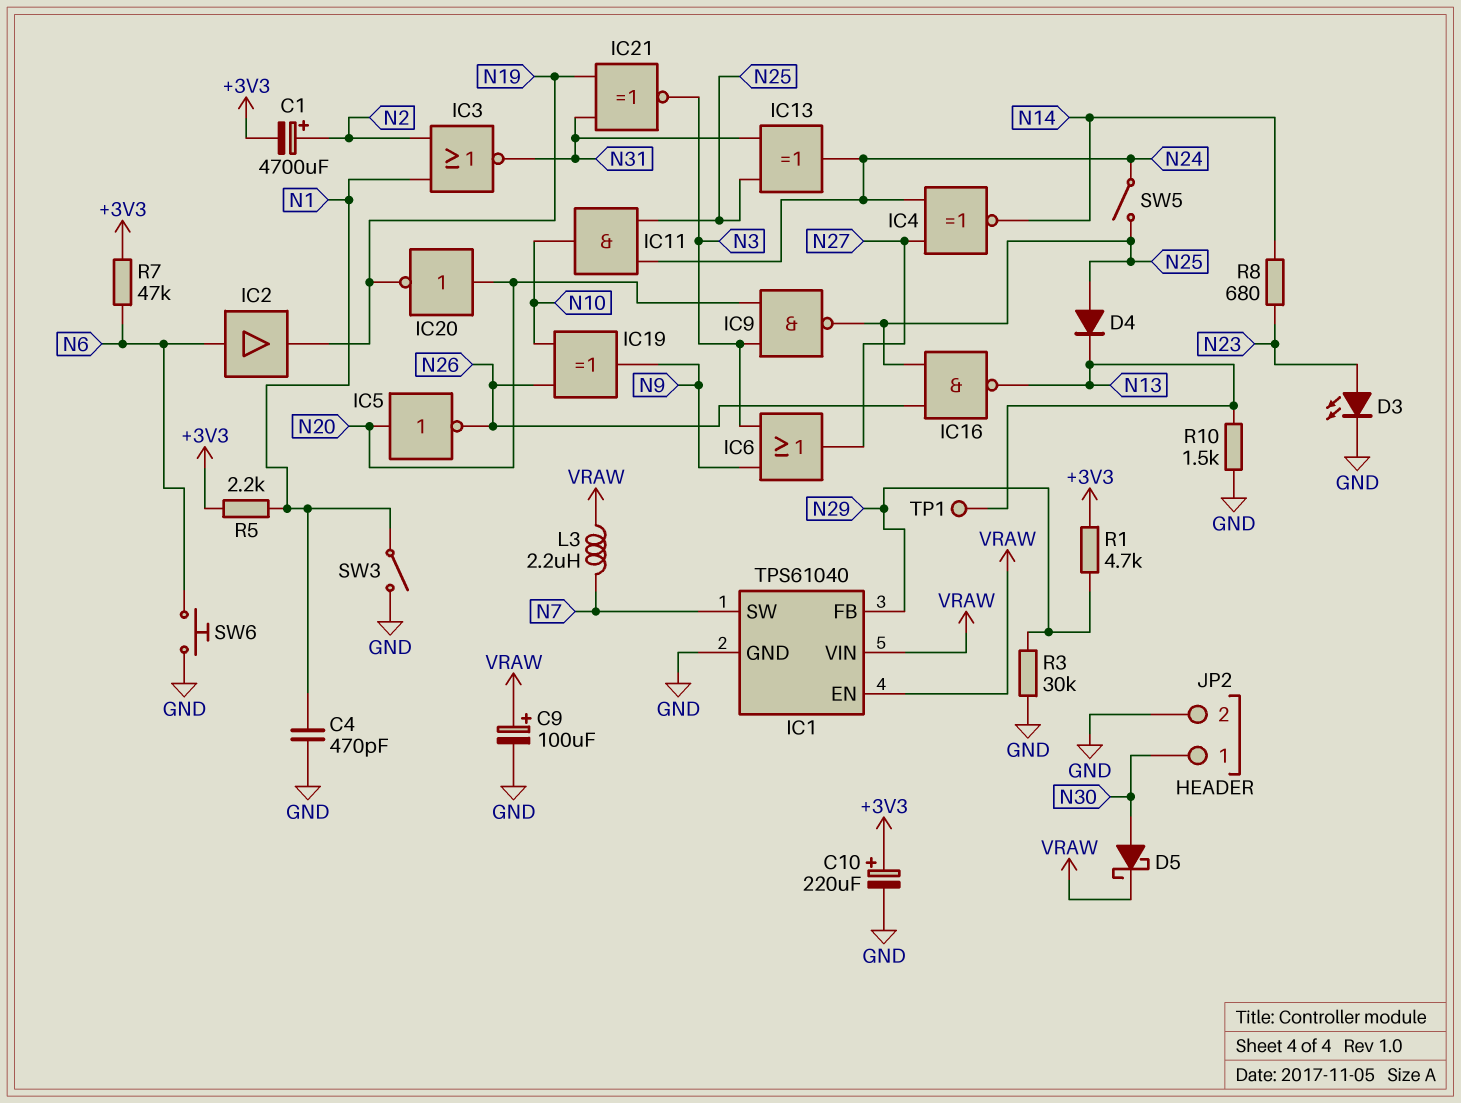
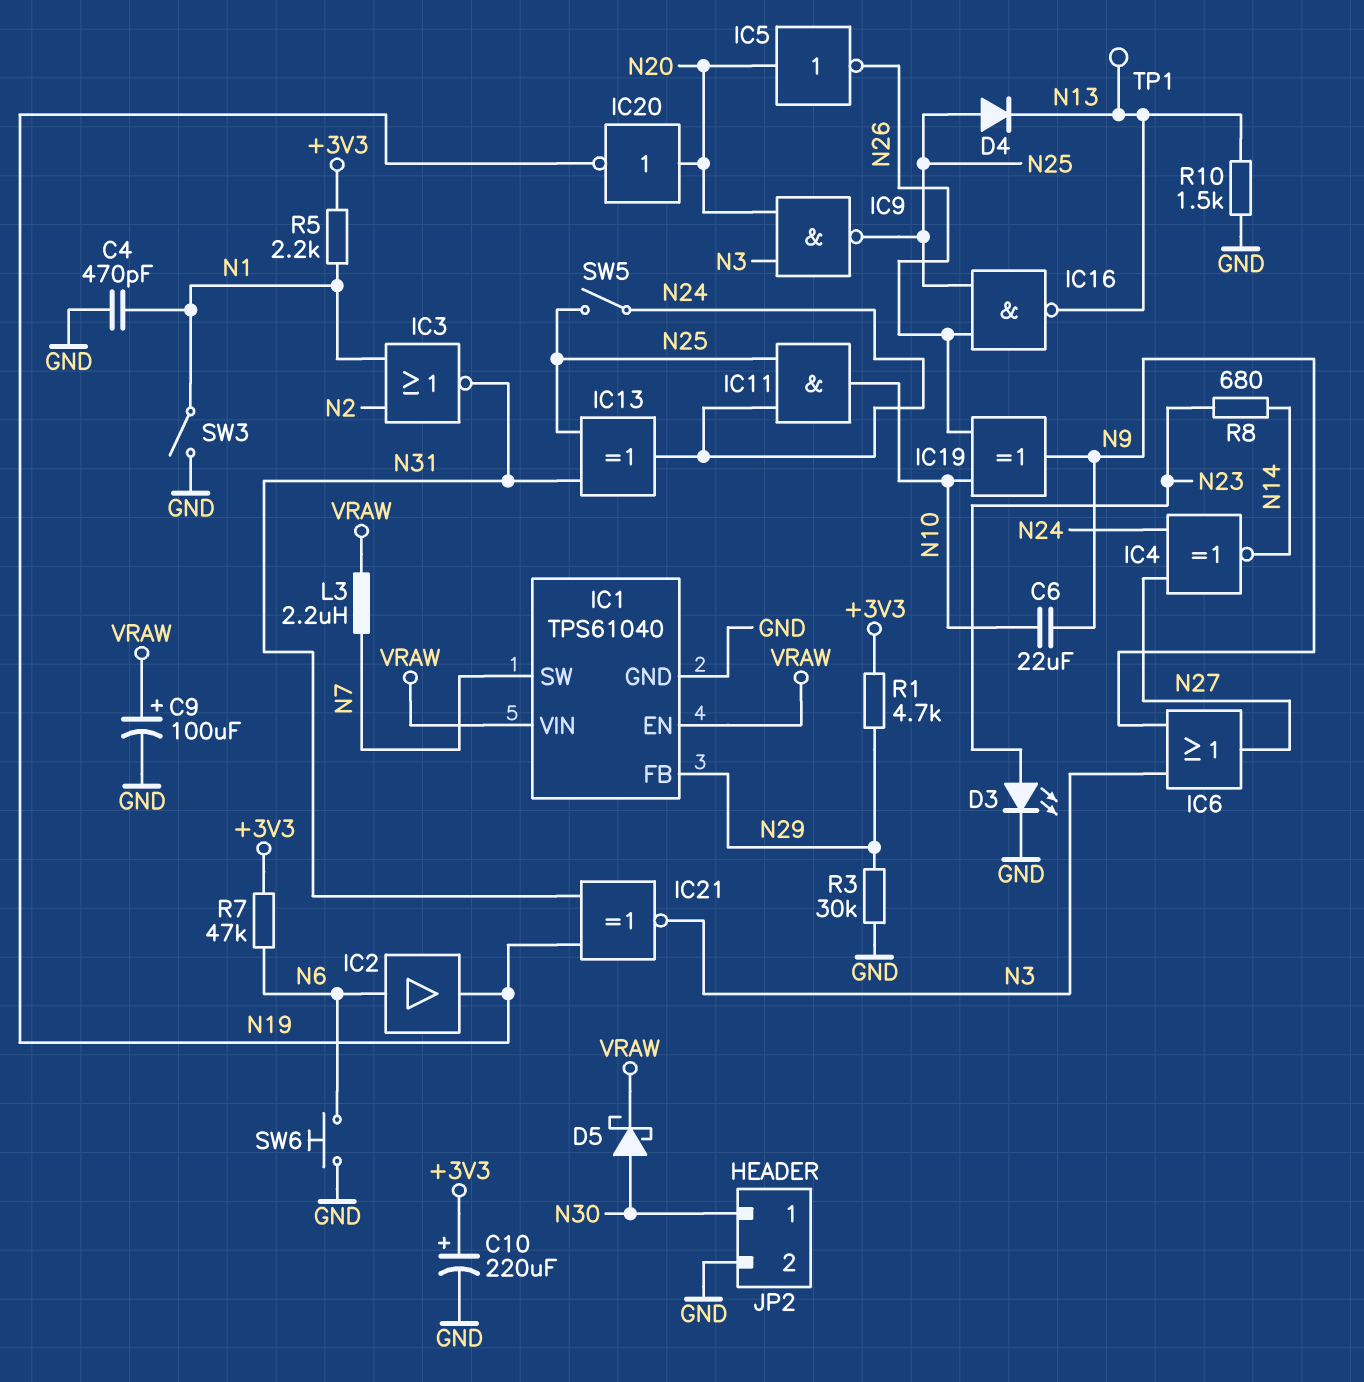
C1: 4700uF (plus N2, minus +3V3) -> none
C6: none -> 22uF (N9, N10)

